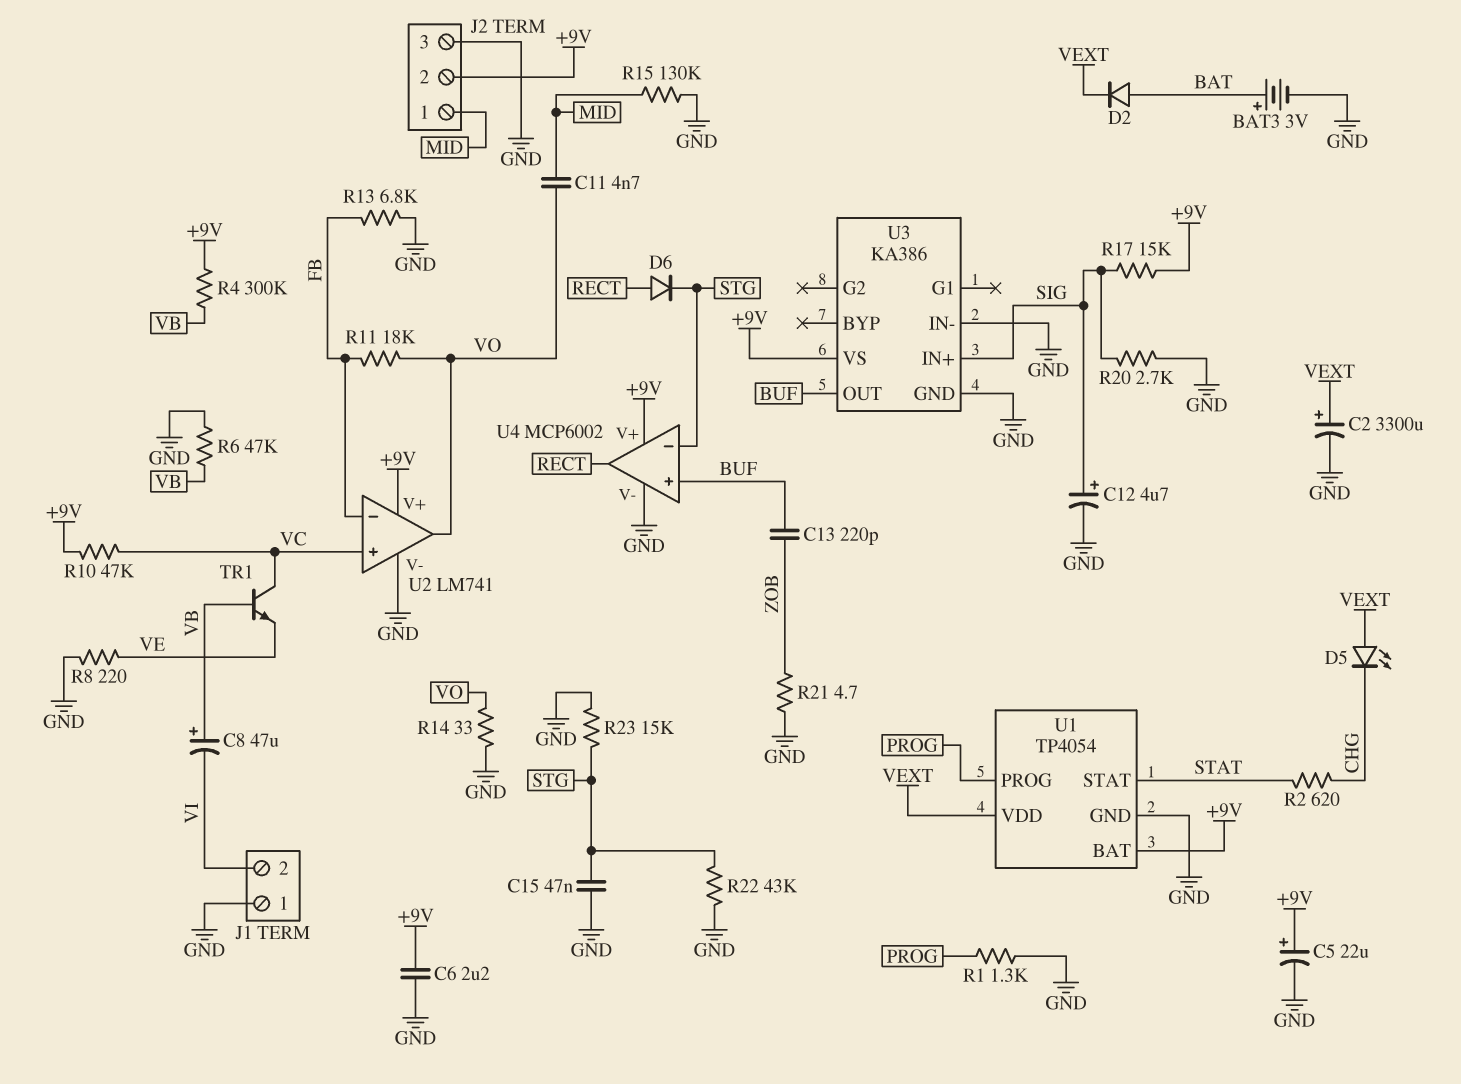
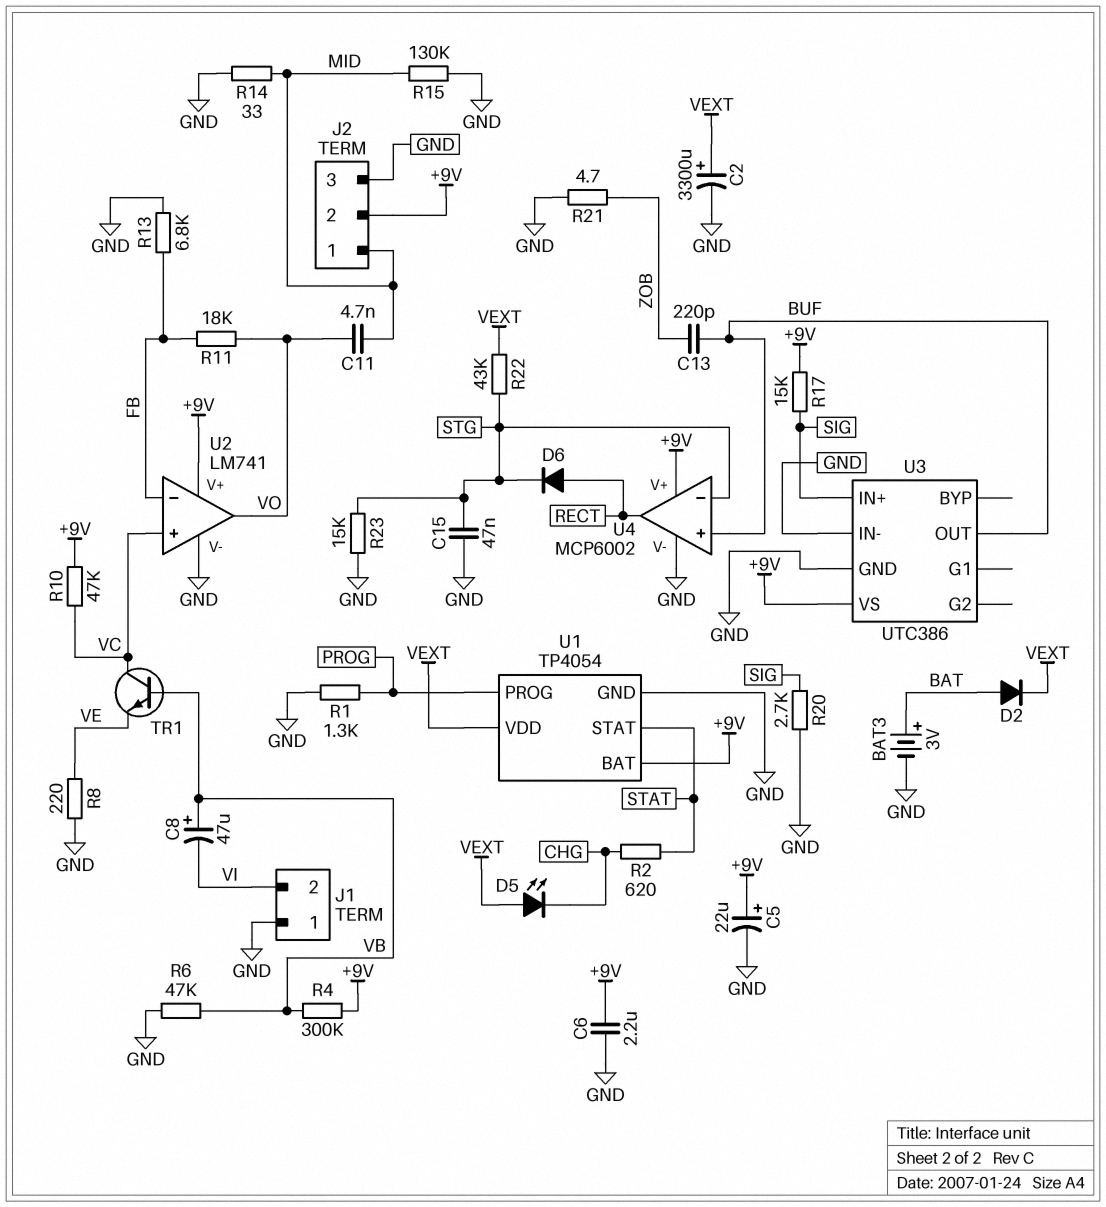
C12: 4.7uF (plus SIG, minus GND) -> none
R14: 33 (GND, VO) -> 33 (GND, MID)
R22: 43k (GND, STG) -> 43k (STG, VEXT)
U3: KA386 -> UTC386

